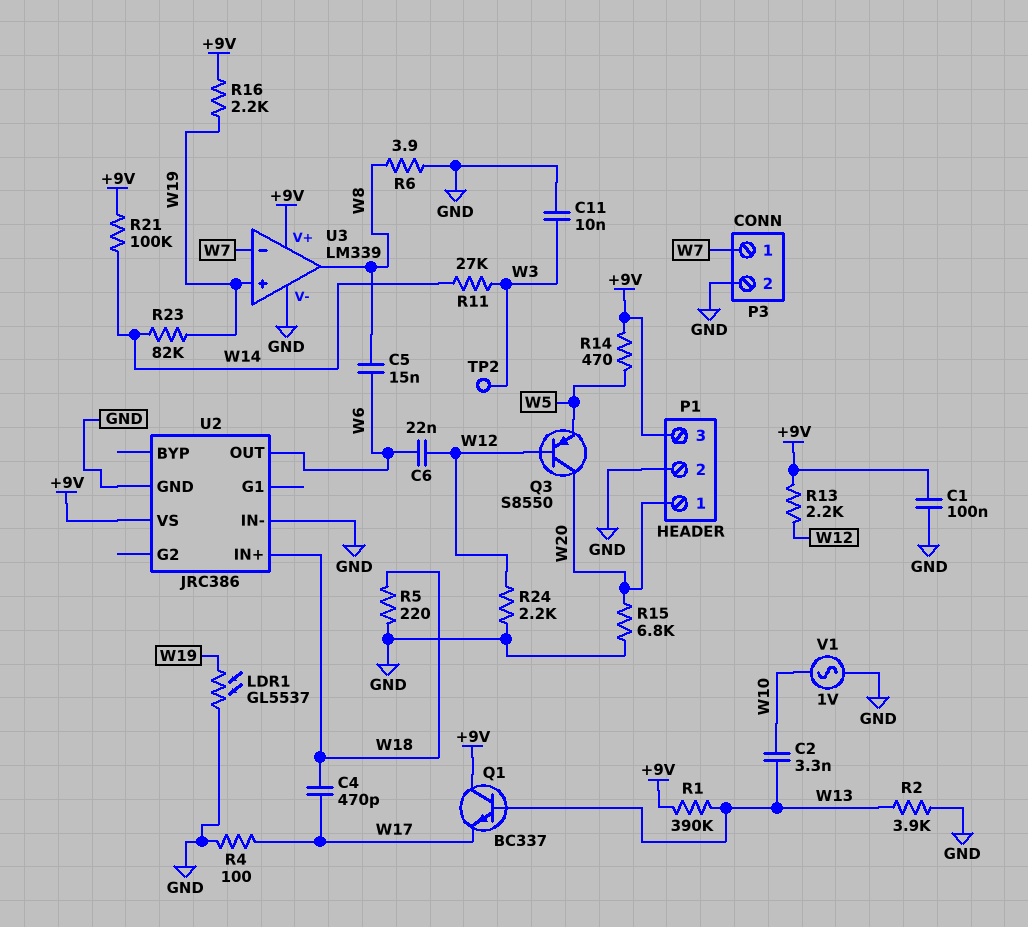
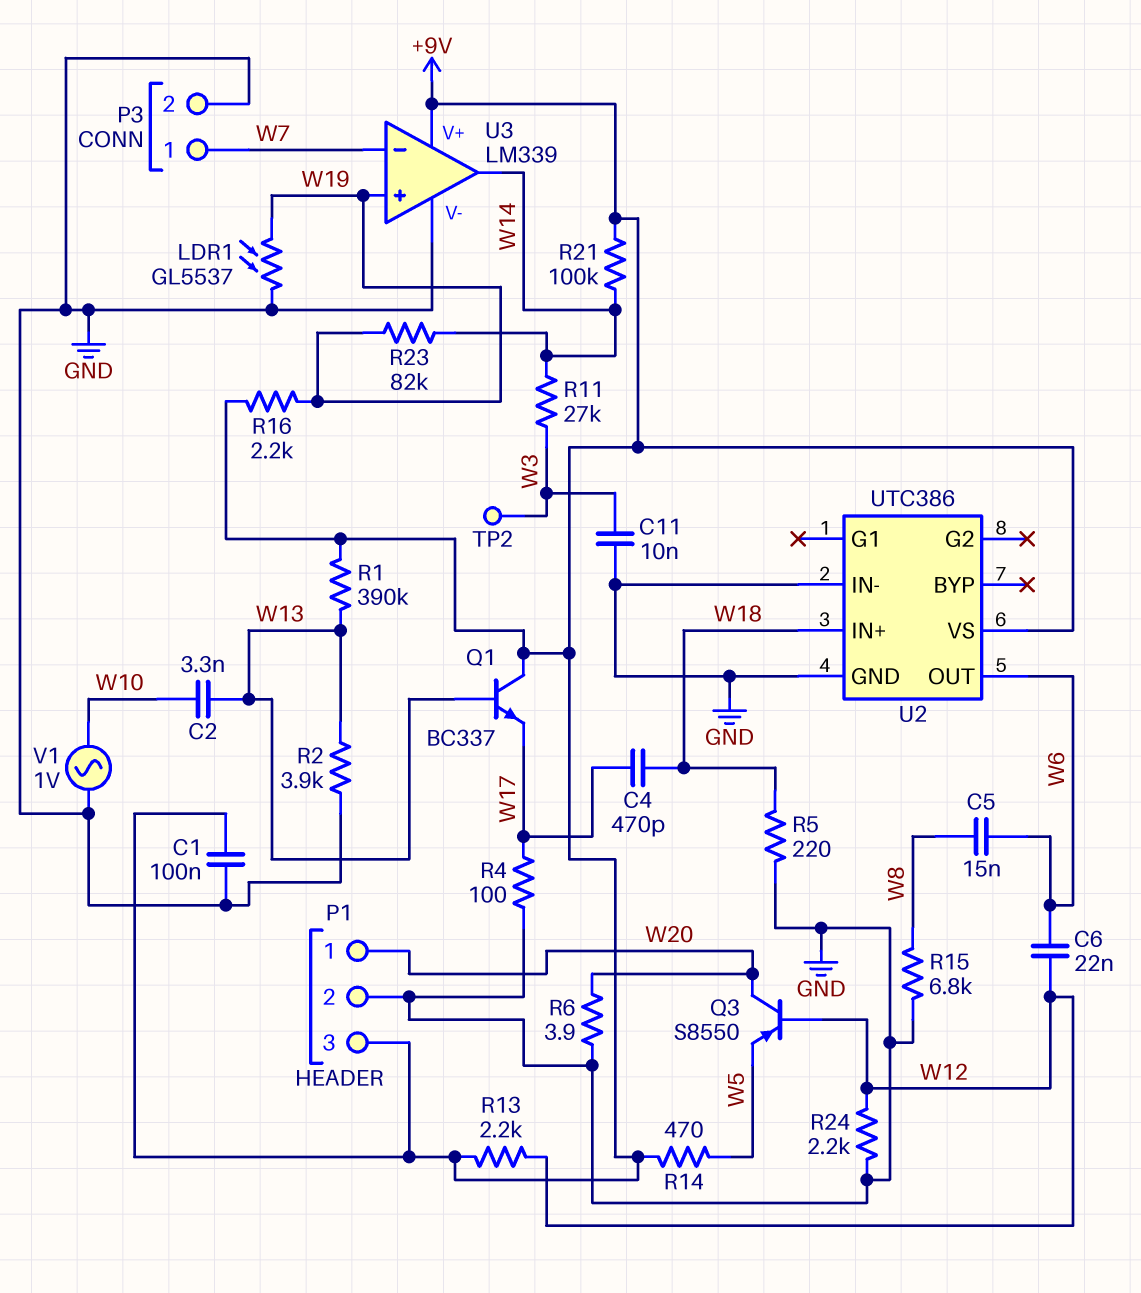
R6: 3.9 (GND, W8) -> 3.9 (GND, W20)
R15: 6.8k (GND, W20) -> 6.8k (GND, W8)
U2: JRC386 -> UTC386
U3 pin out: W8 -> W14

